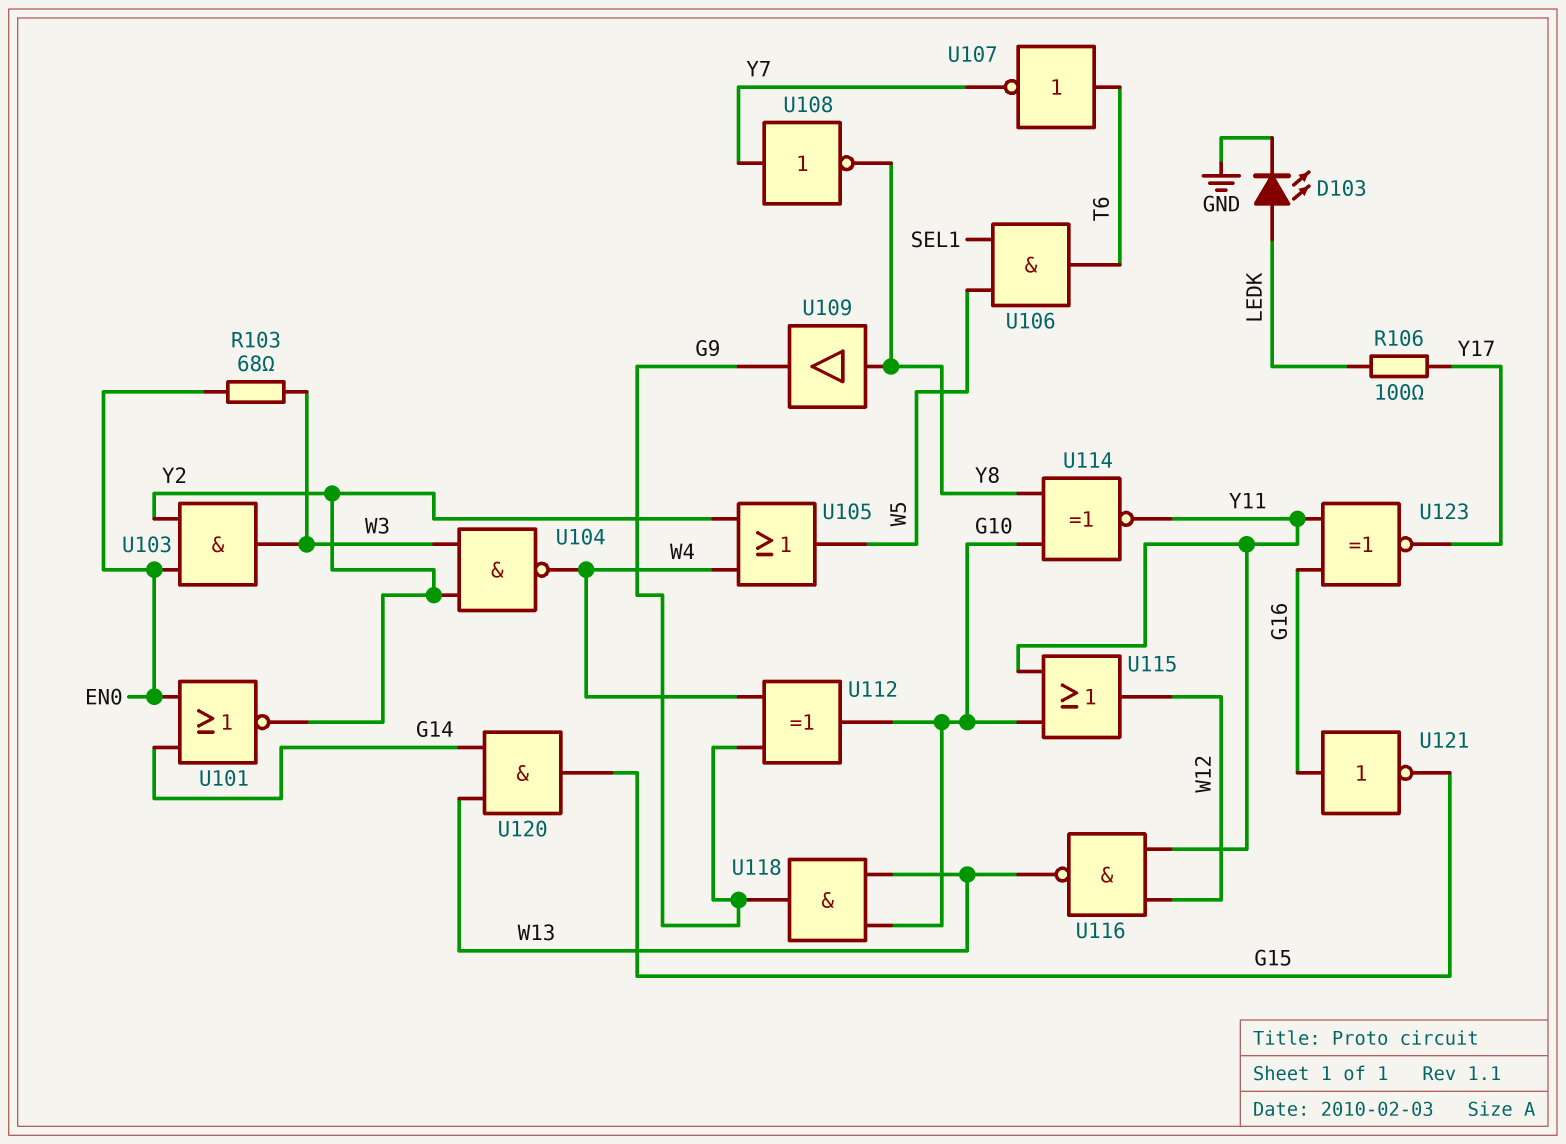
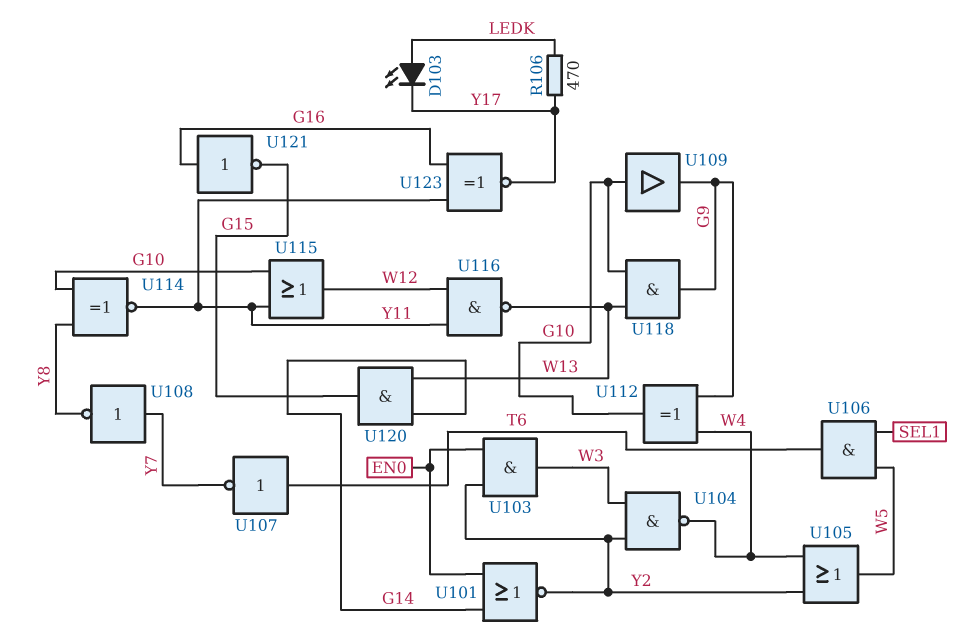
D103: LED (A LEDK, K GND) -> LED (A LEDK, K Y17)
R103: 68 (EN0, W3) -> none
R106: 100 (LEDK, Y17) -> 470 (LEDK, Y17)
U109: buffer (in Y8, out G9) -> buffer (in G10, out G9)

